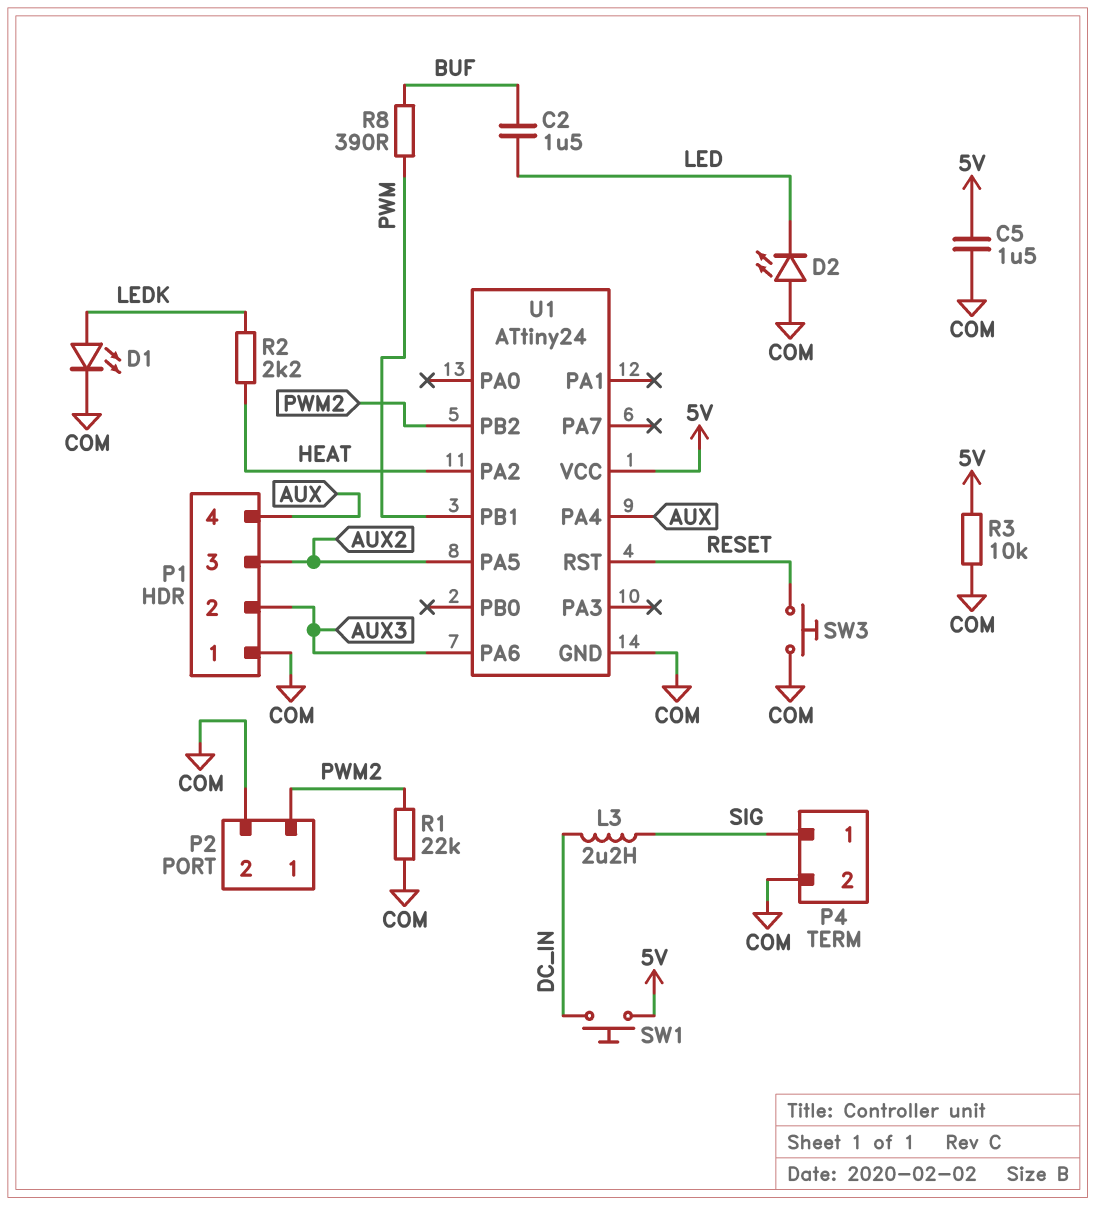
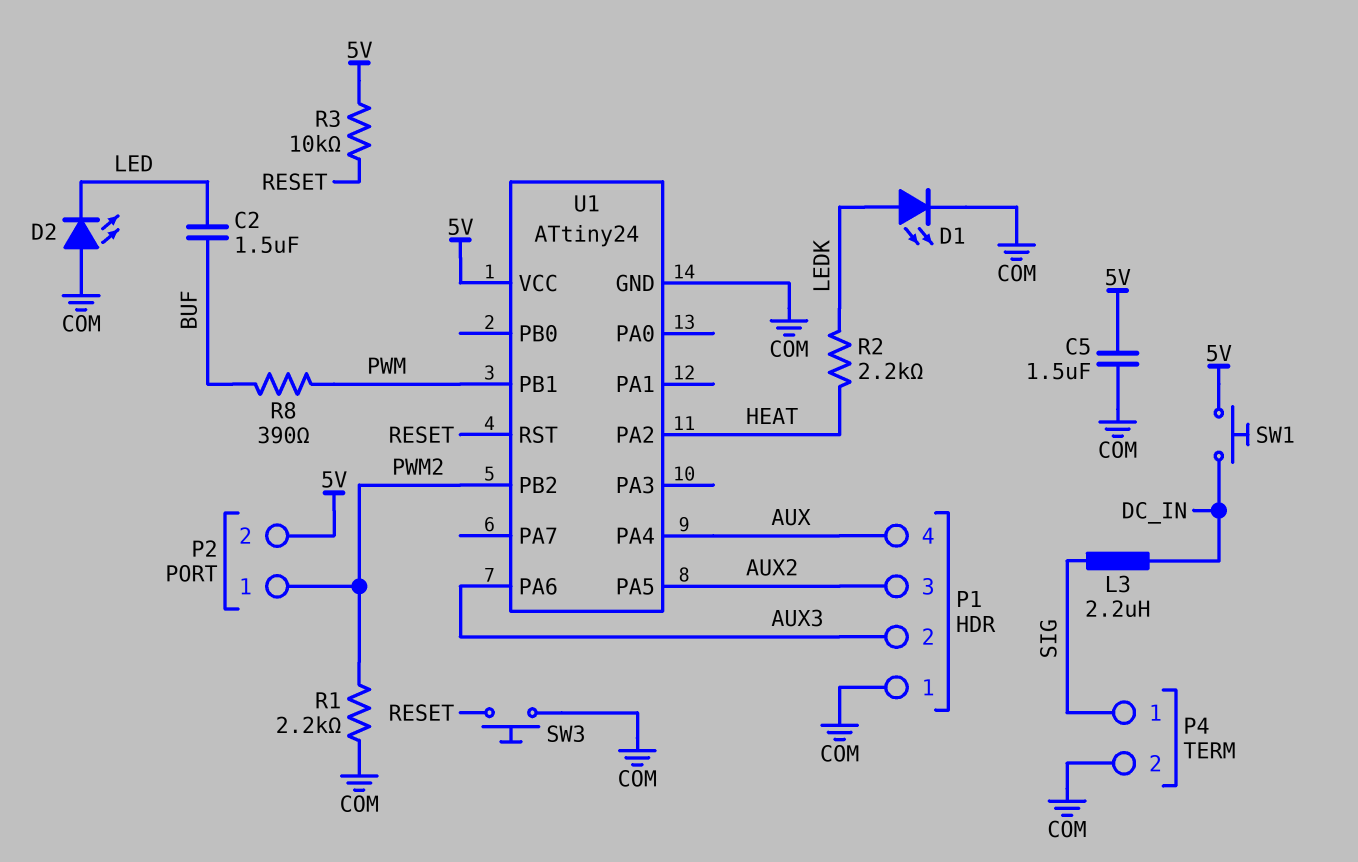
P2 pin 2: COM -> 5V
R1: 22k (COM, PWM2) -> 2.2k (COM, PWM2)
R3: 10k (5V, COM) -> 10k (5V, RESET)

